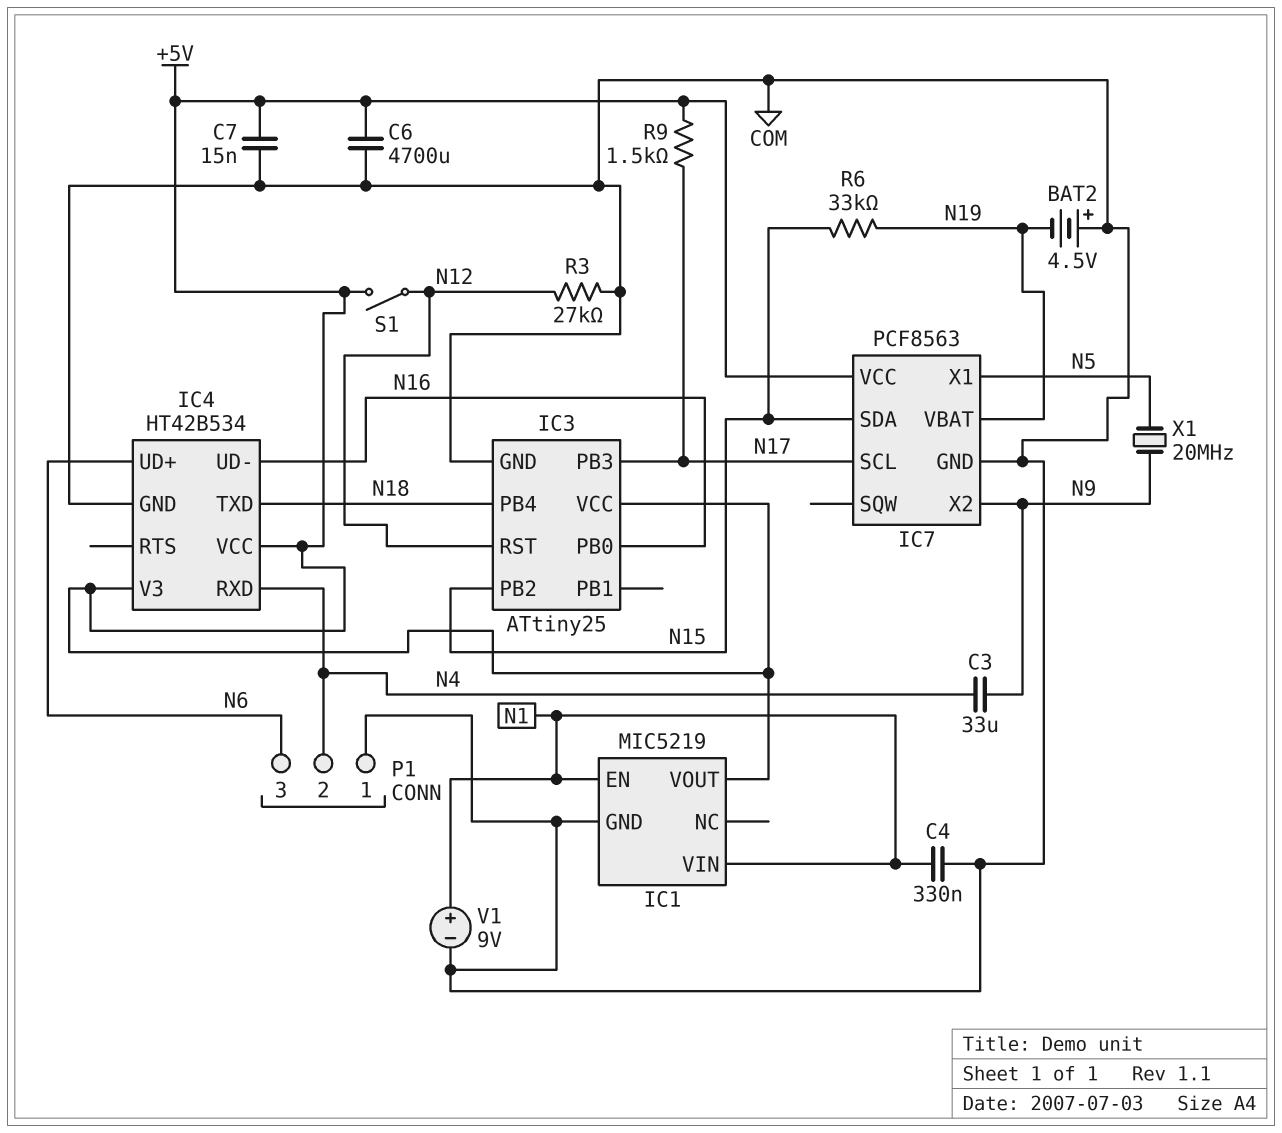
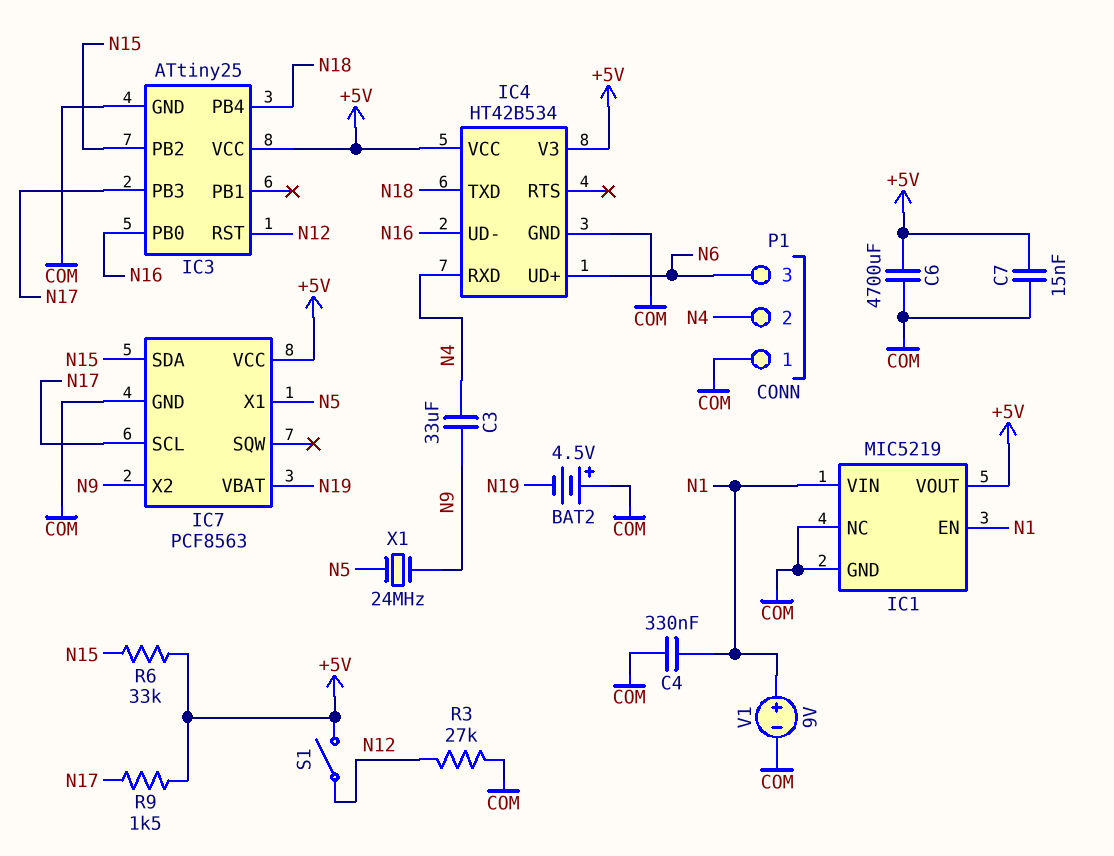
IC1 pin NC: none -> COM
R6: 33k (N15, N19) -> 33k (+5V, N15)
X1: 20MHz (N5, N9) -> 24MHz (N5, N9)

